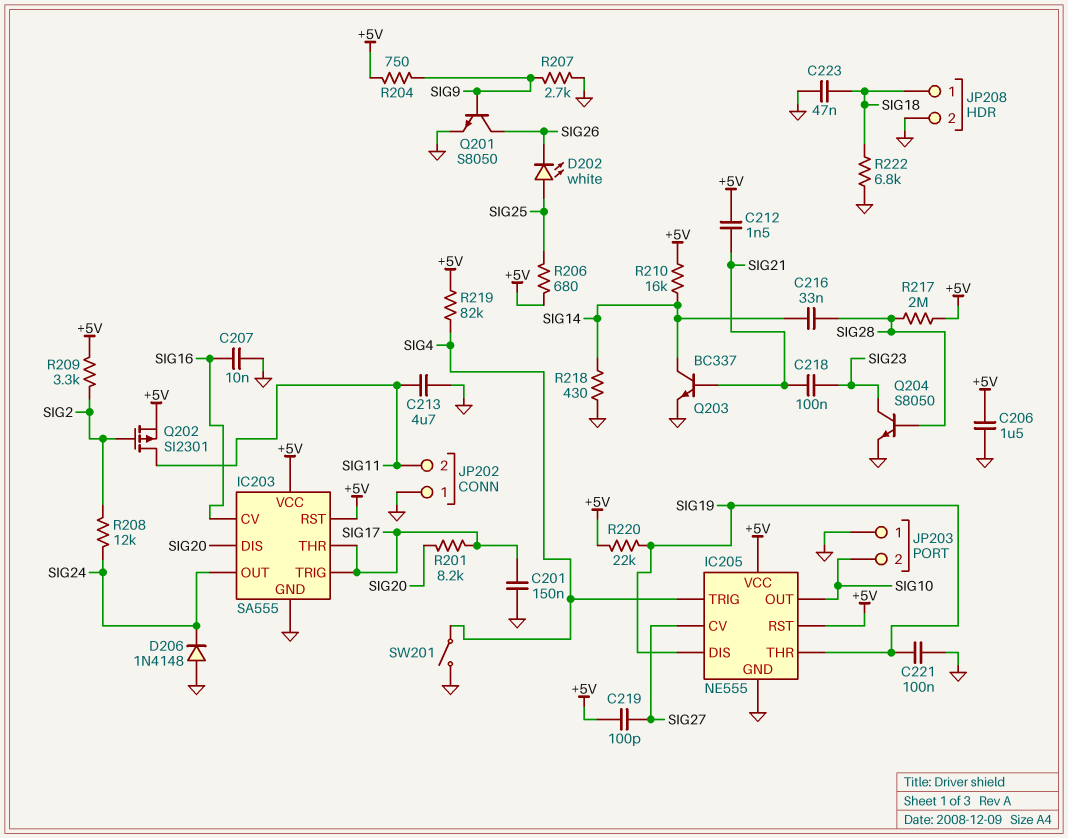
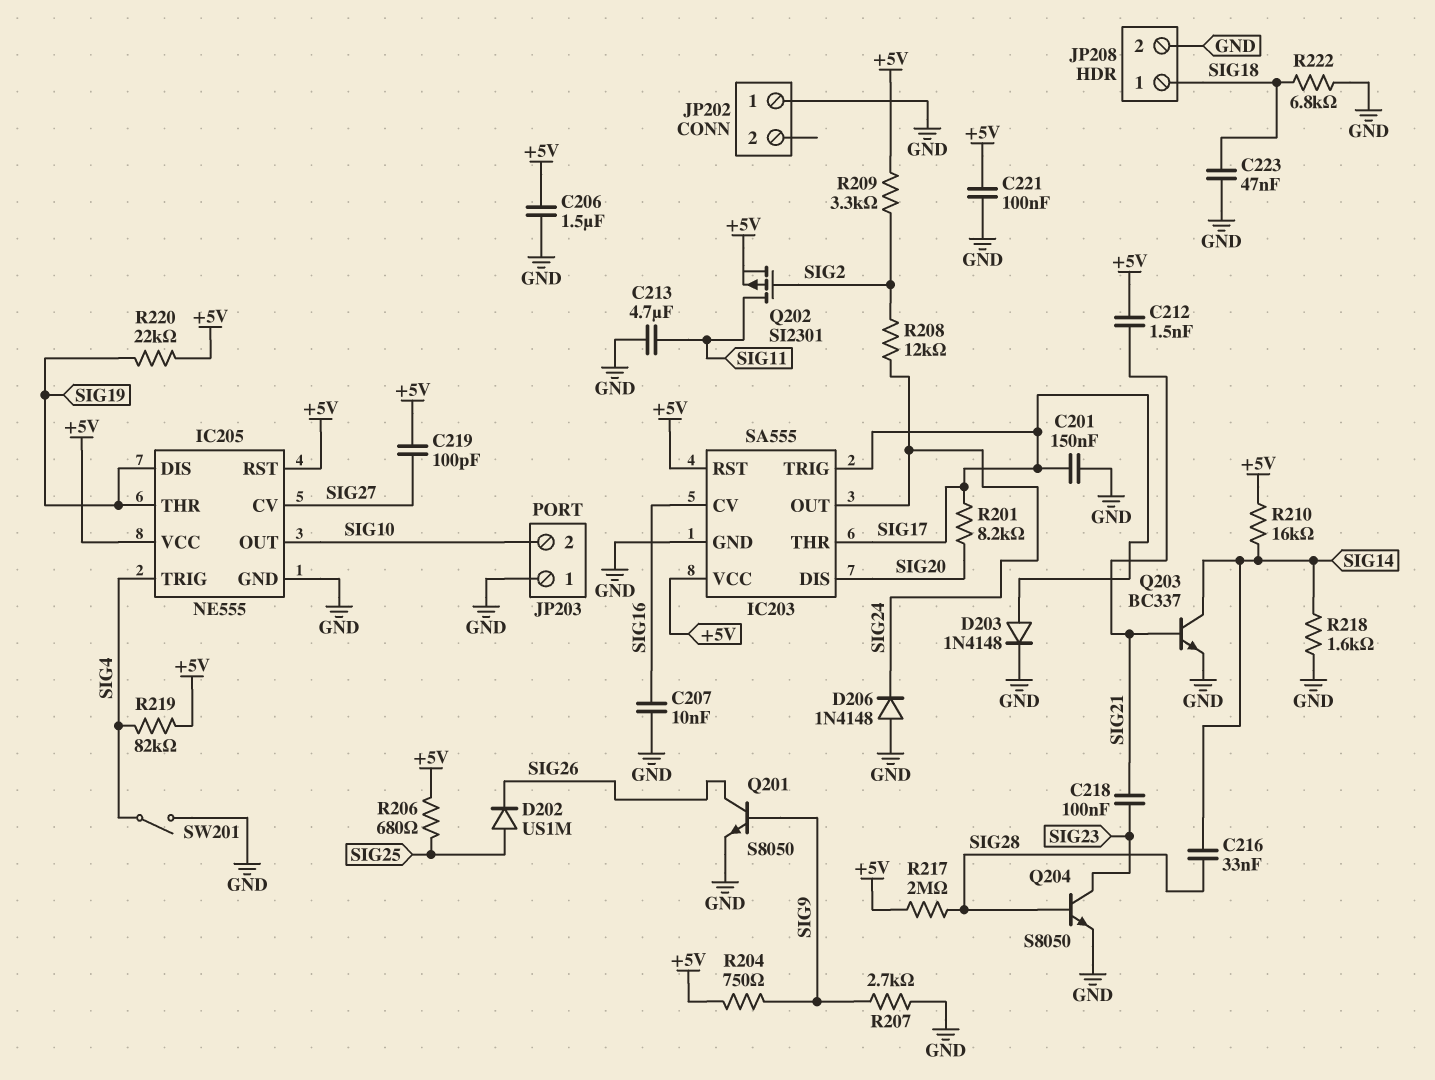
C221: 100nF (GND, SIG19) -> 100nF (+5V, GND)
D202: LED white (A SIG25, K SIG26) -> diode US1M (A SIG25, K SIG26)
D203: none -> diode 1N4148 (A SIG17, K GND)
JP202 pin 2: SIG11 -> none
R218: 430 (GND, SIG14) -> 1.6k (GND, SIG14)

